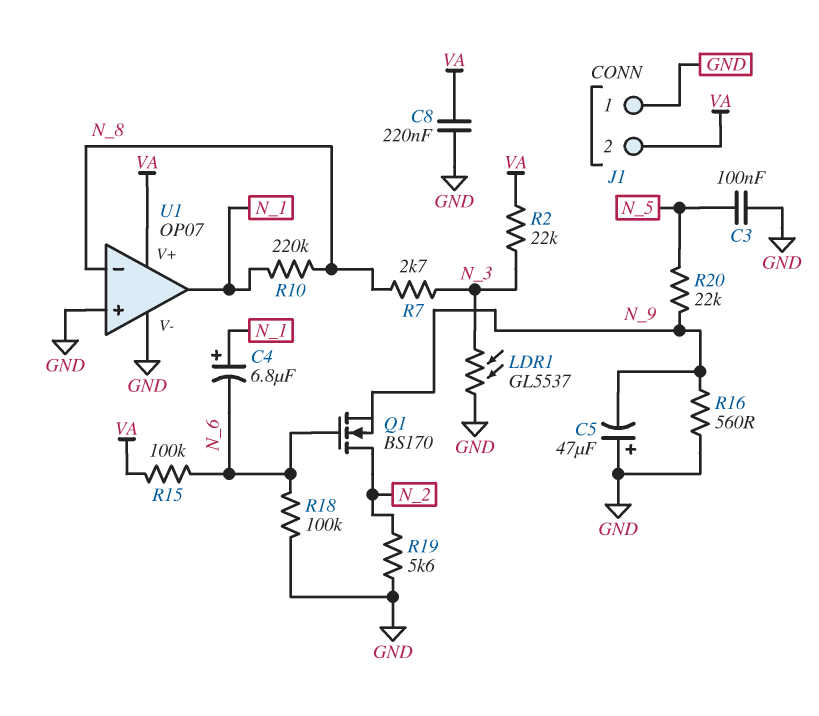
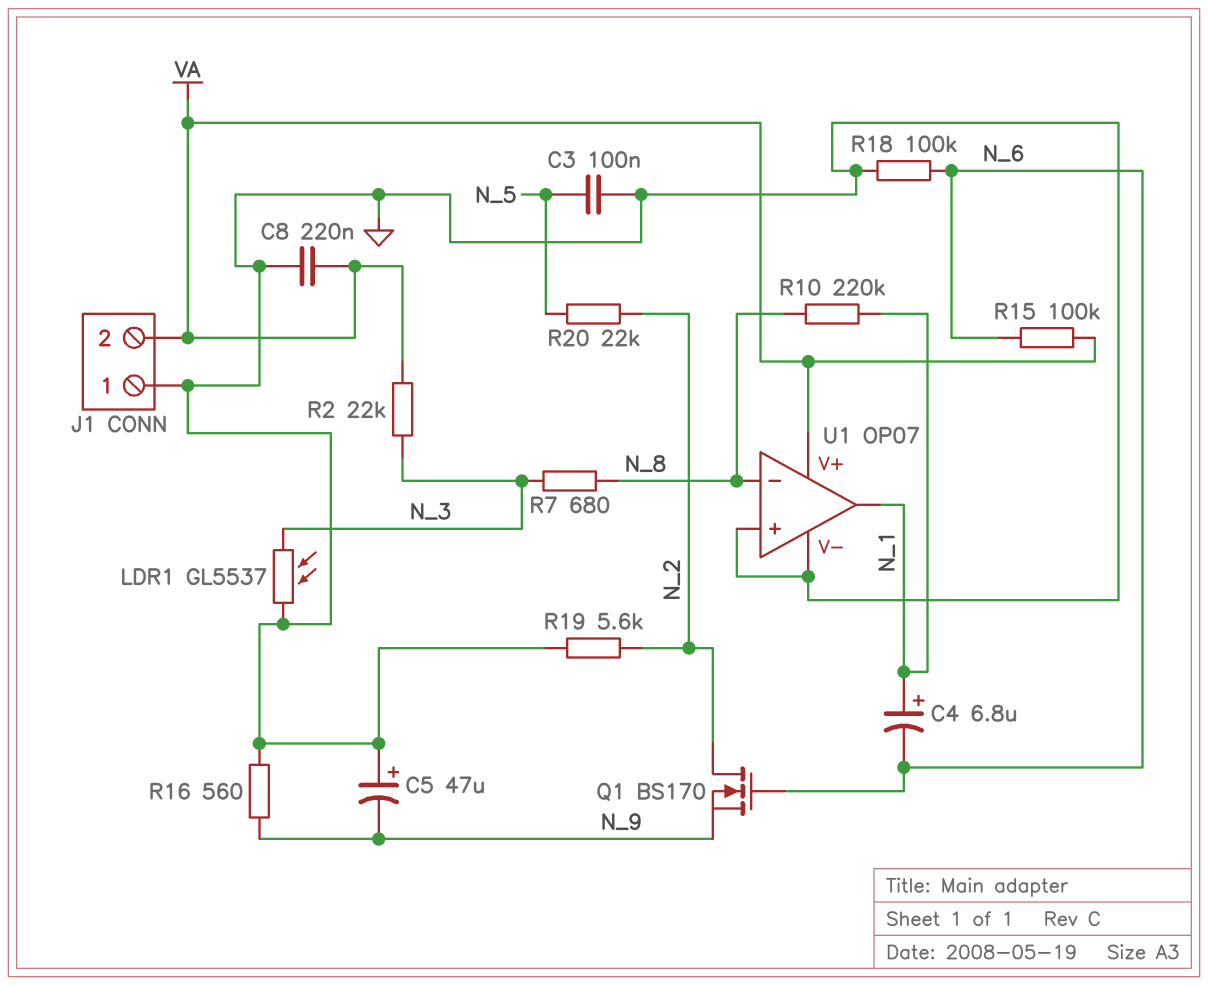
R7: 2.7k (N_3, N_8) -> 680 (N_3, N_8)
R20: 22k (N_5, N_9) -> 22k (N_2, N_5)

